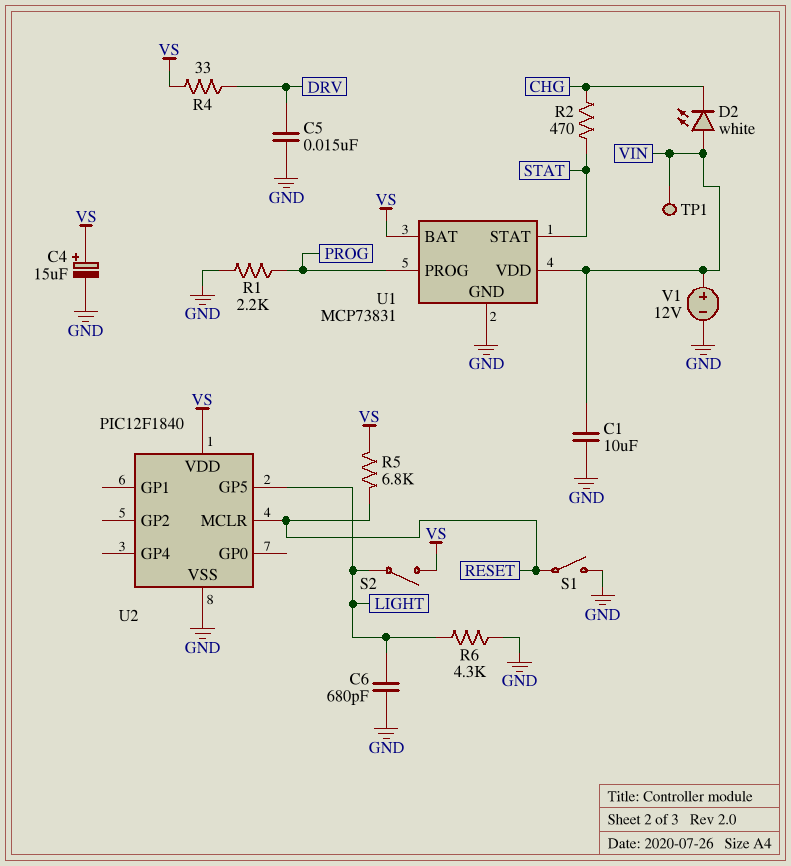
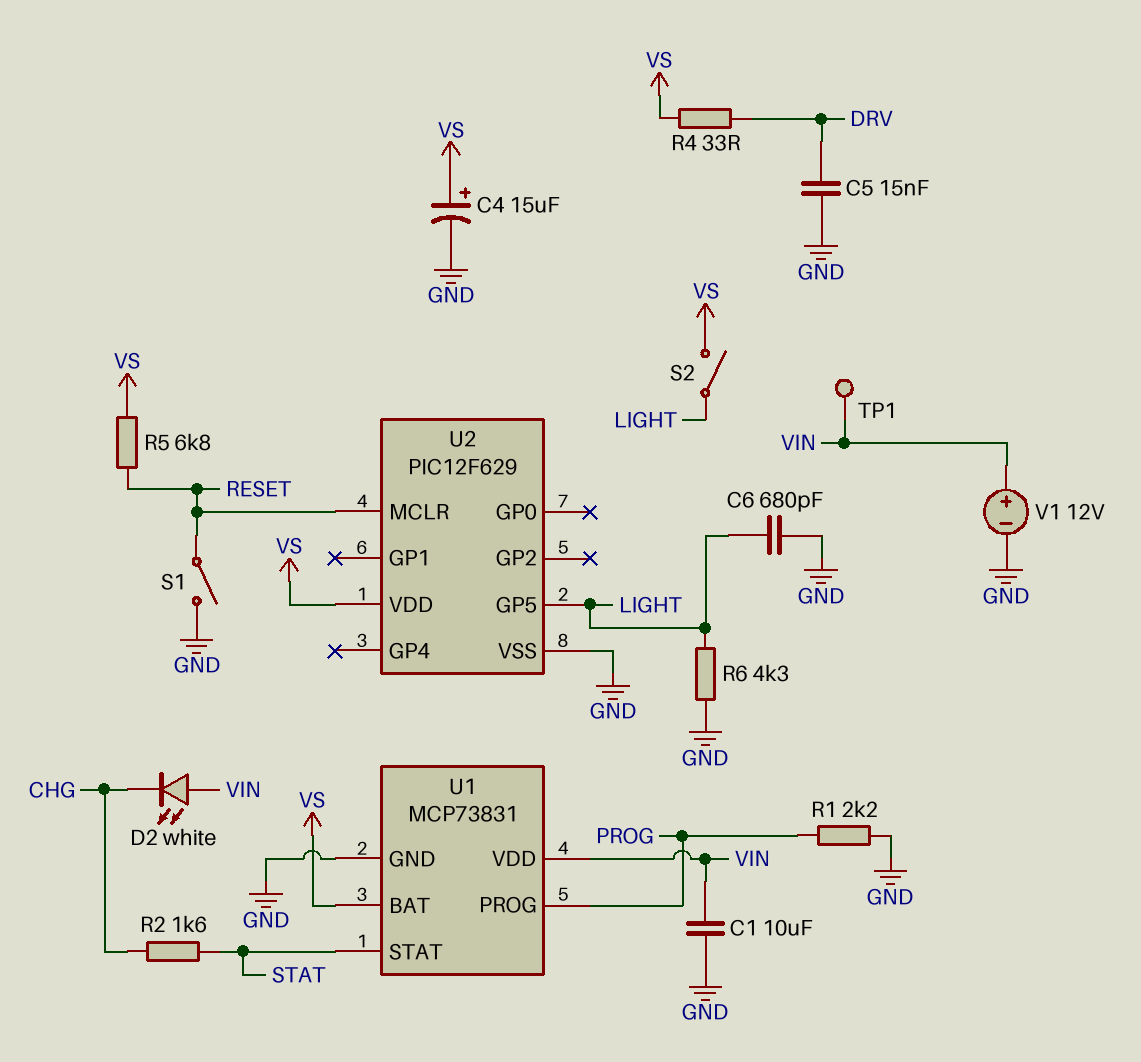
R2: 470 (CHG, STAT) -> 1.6k (CHG, STAT)
U2: PIC12F1840 -> PIC12F629

